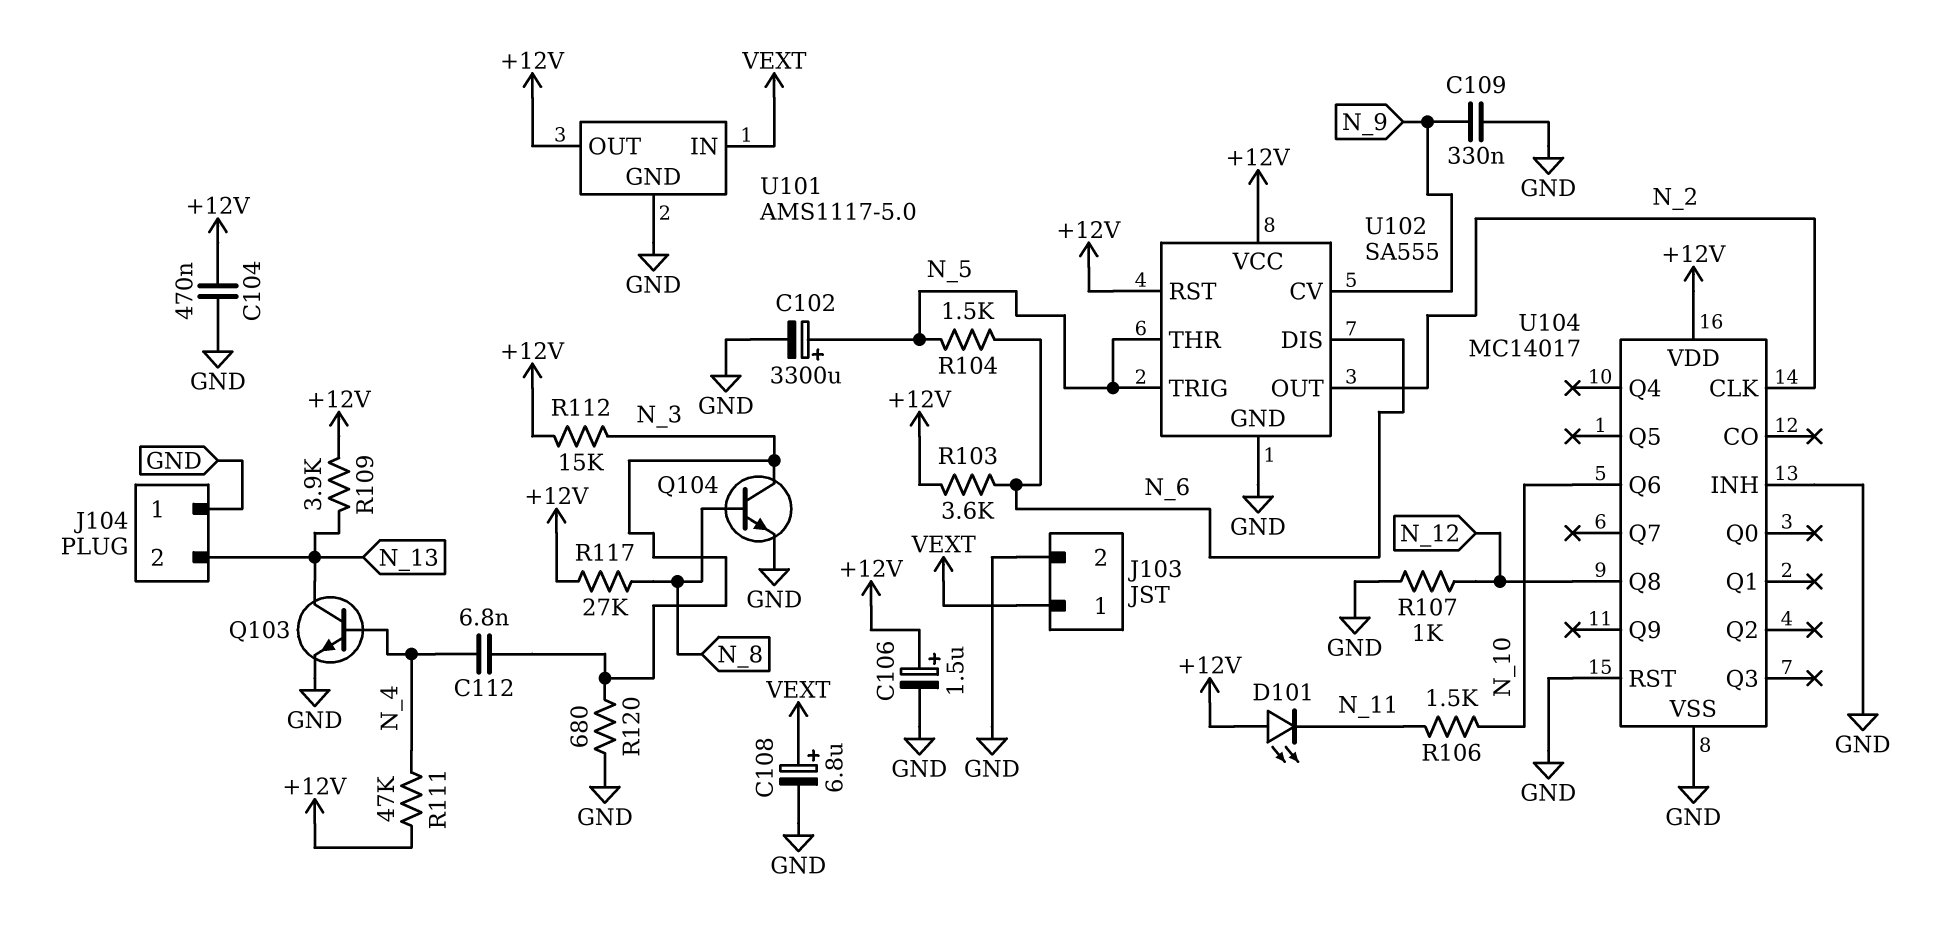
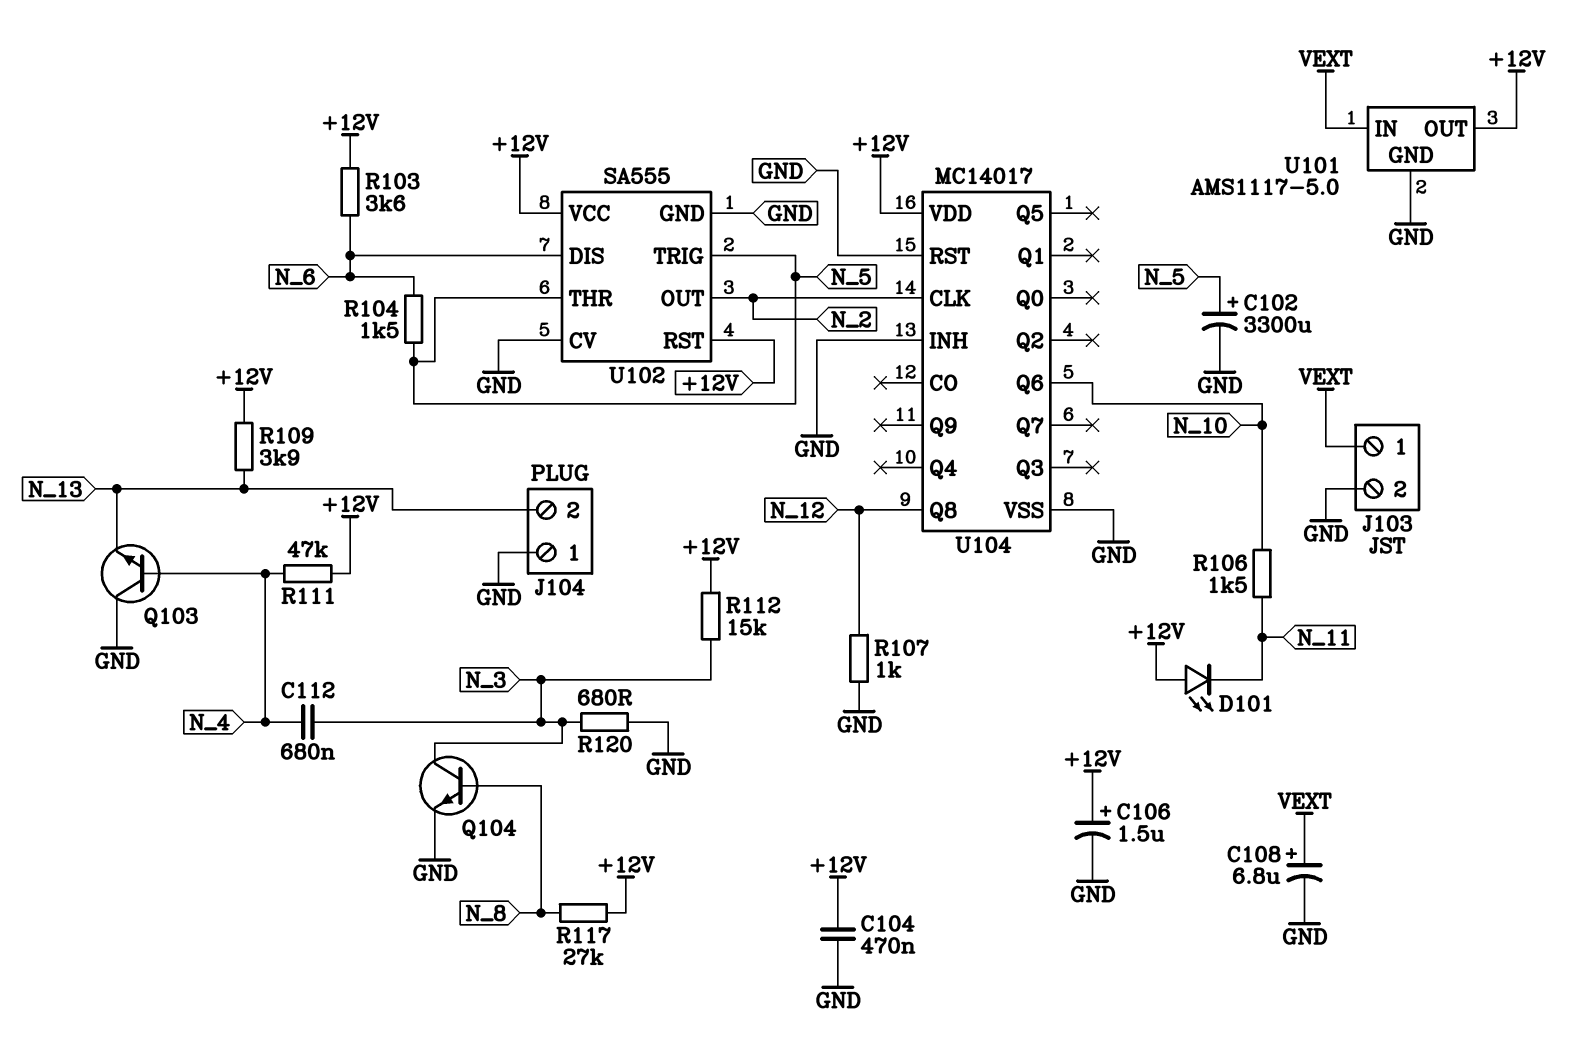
C109: 330nF (GND, N_9) -> none
C112: 6.8nF (N_3, N_4) -> 680nF (N_3, N_4)
Q103: NPN (B N_4, C N_13, E GND) -> NPN (B N_4, C GND, E N_13)
U102 pin CV: N_9 -> GND

